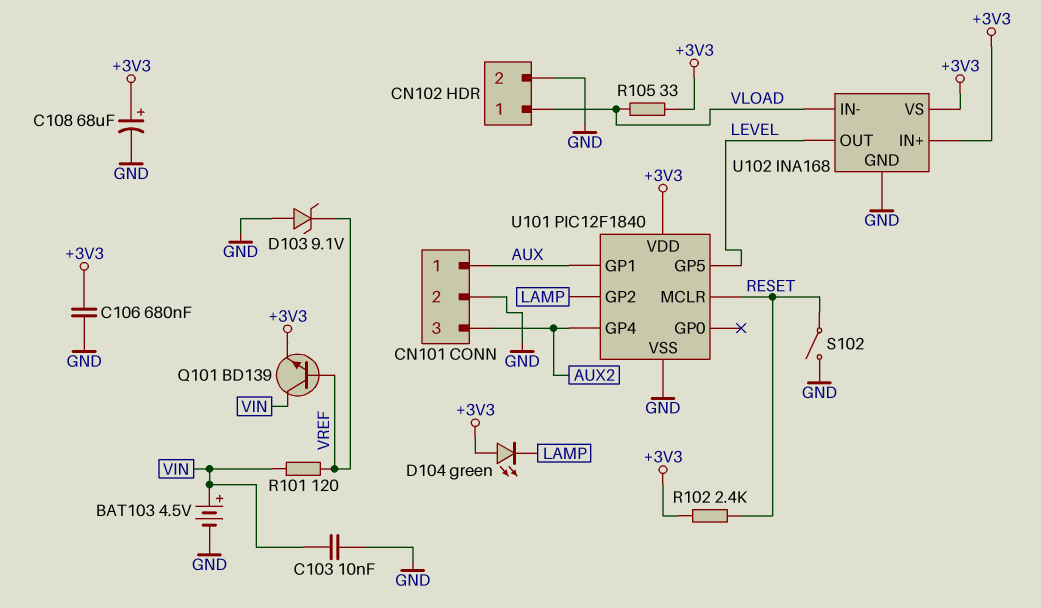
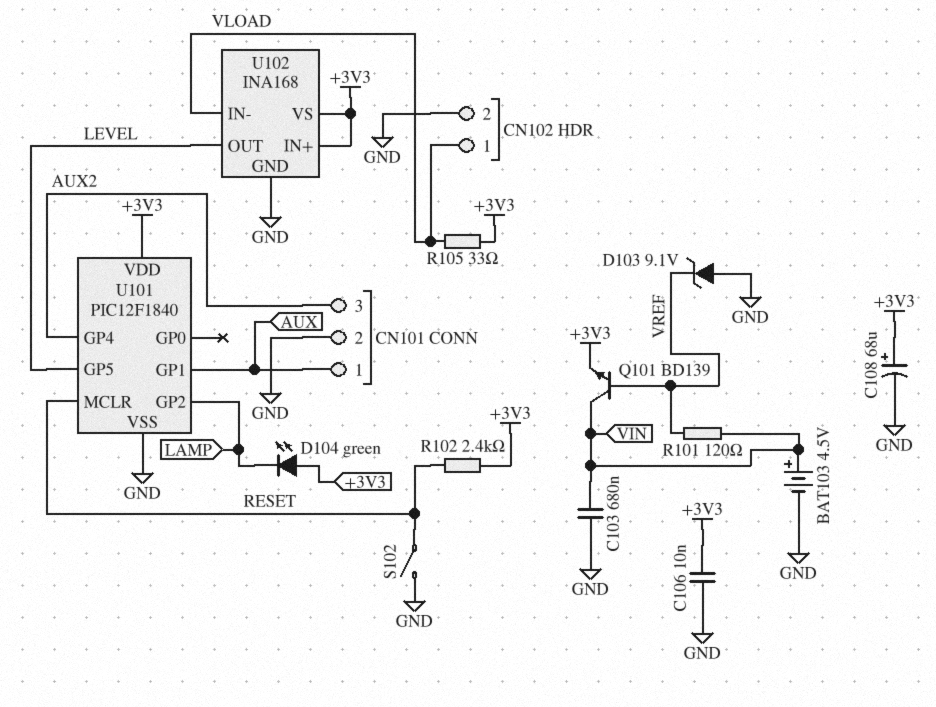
C103: 10nF (GND, VIN) -> 680nF (GND, VIN)
C106: 680nF (+3V3, GND) -> 10nF (+3V3, GND)

